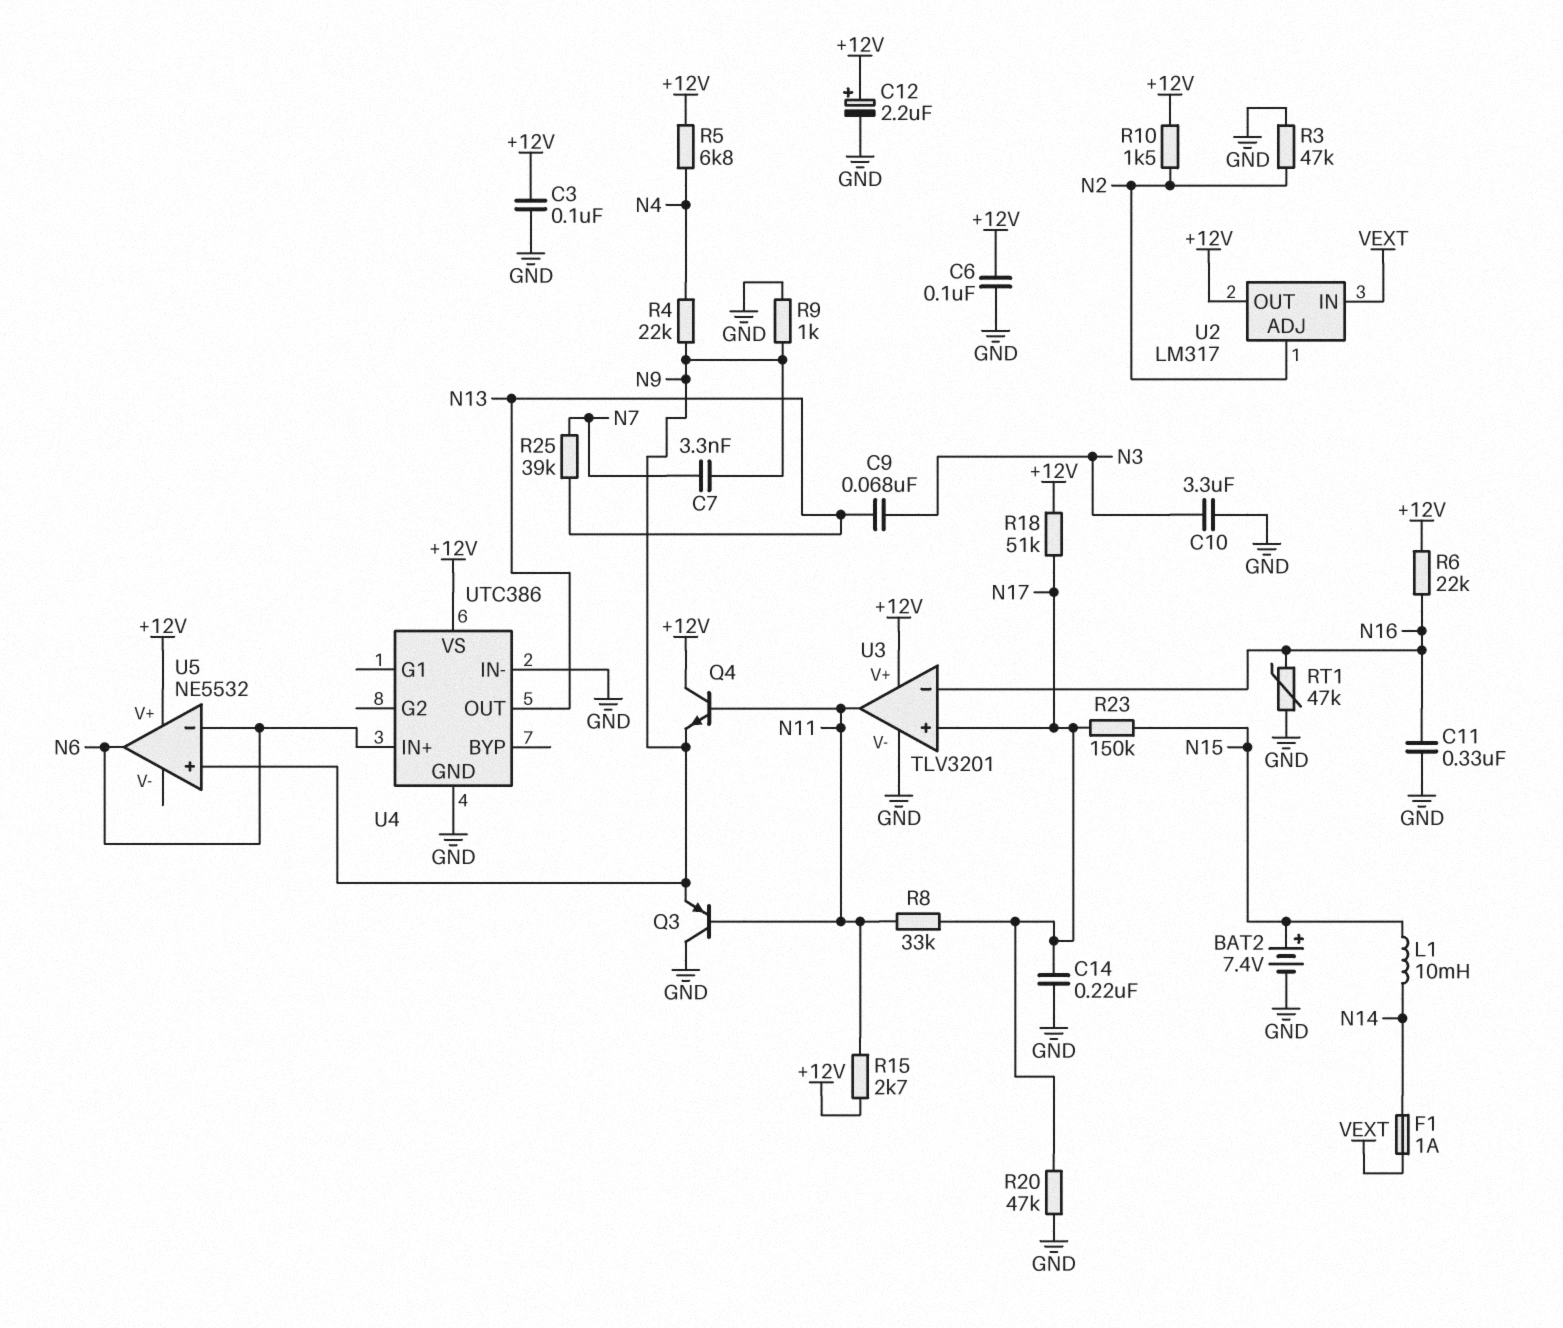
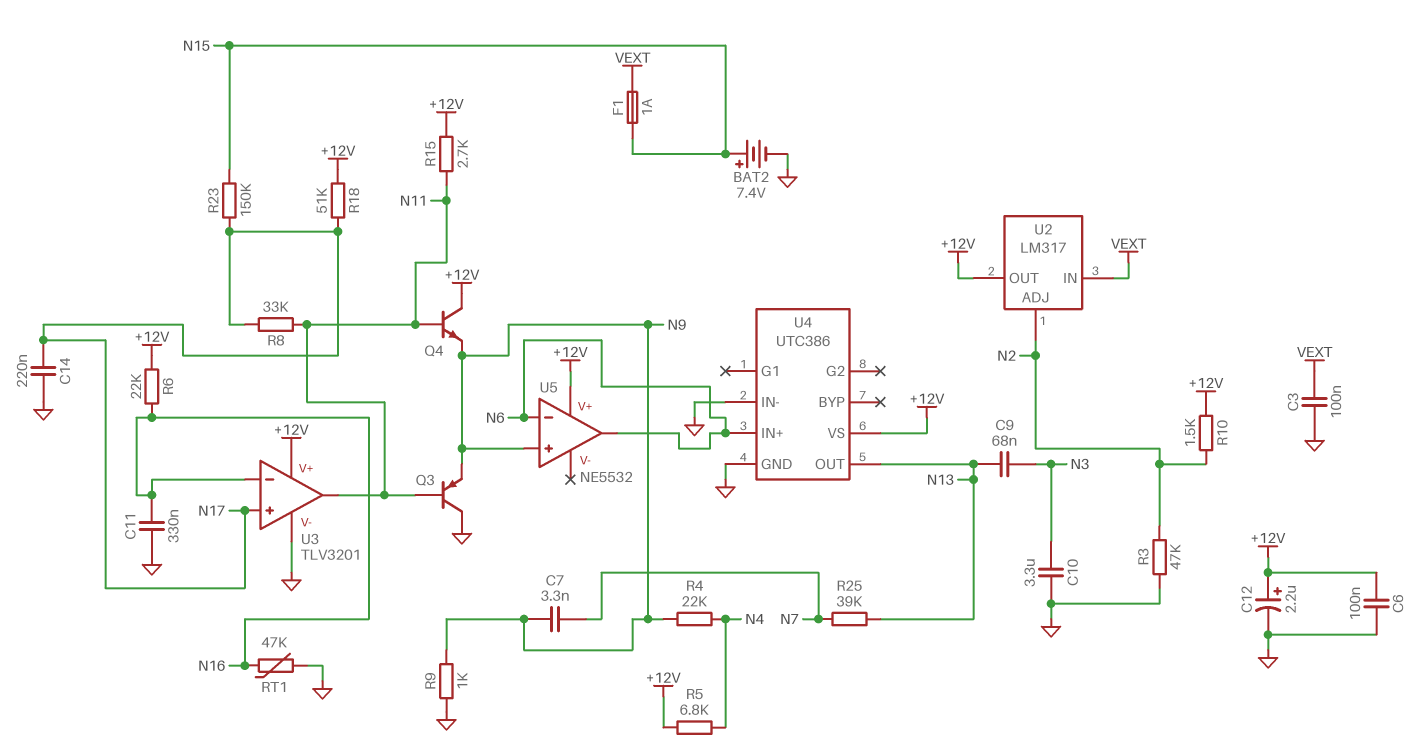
C3: 100nF (+12V, GND) -> 100nF (GND, VEXT)
F1: 1A (N14, VEXT) -> 1A (N15, VEXT)
L1: 10mH (N14, N15) -> none
R20: 47k (GND, N17) -> none

